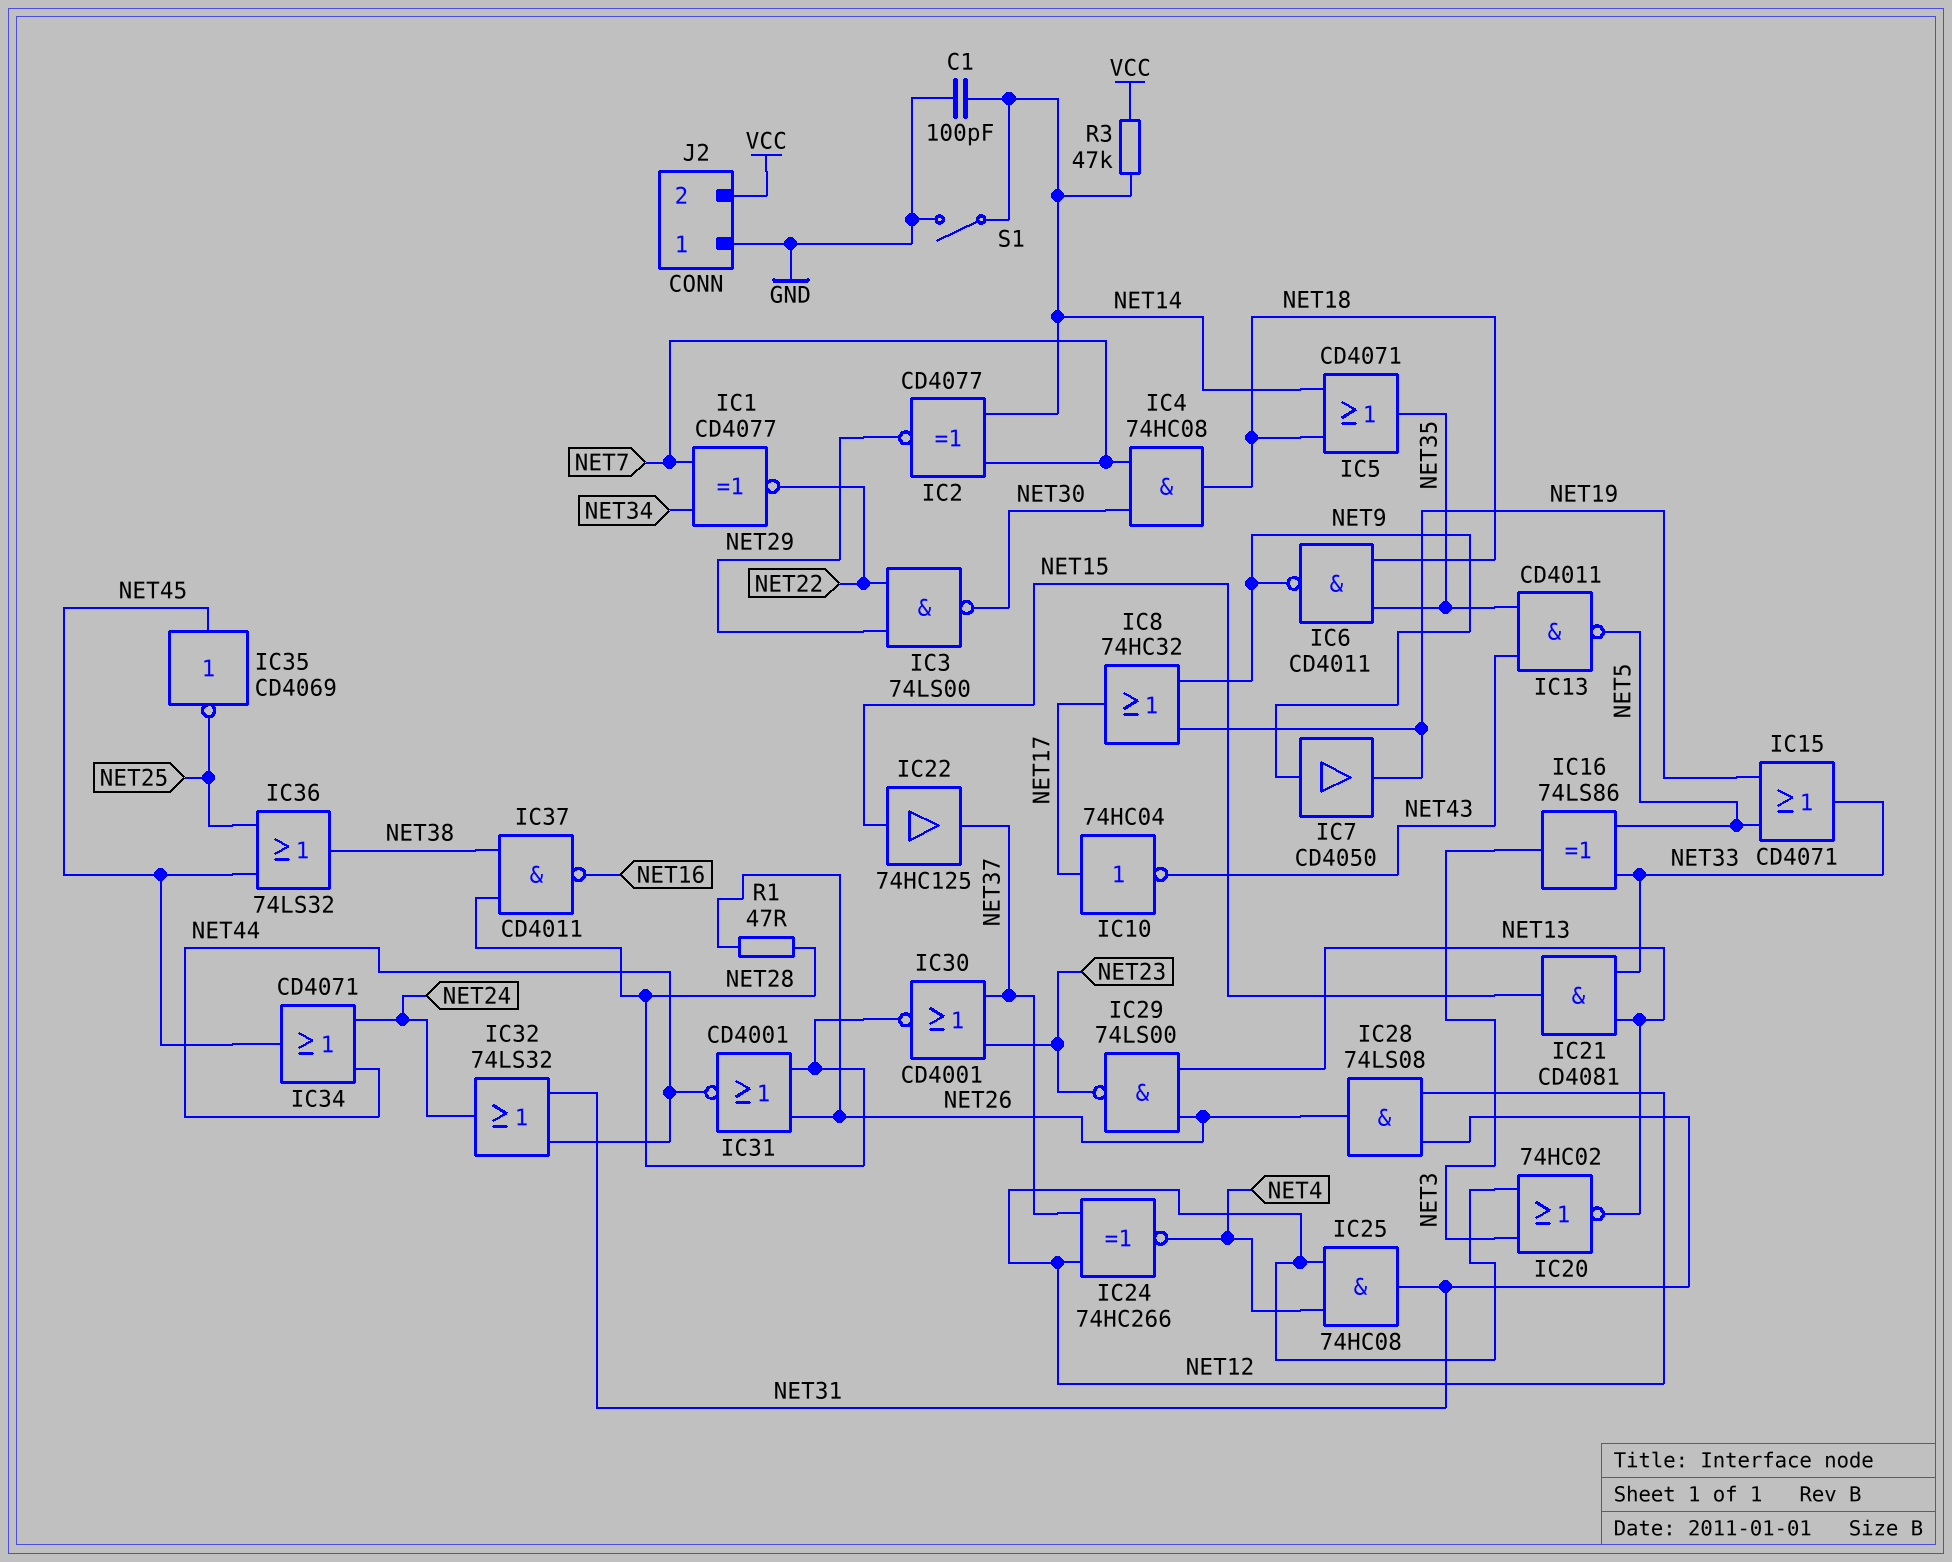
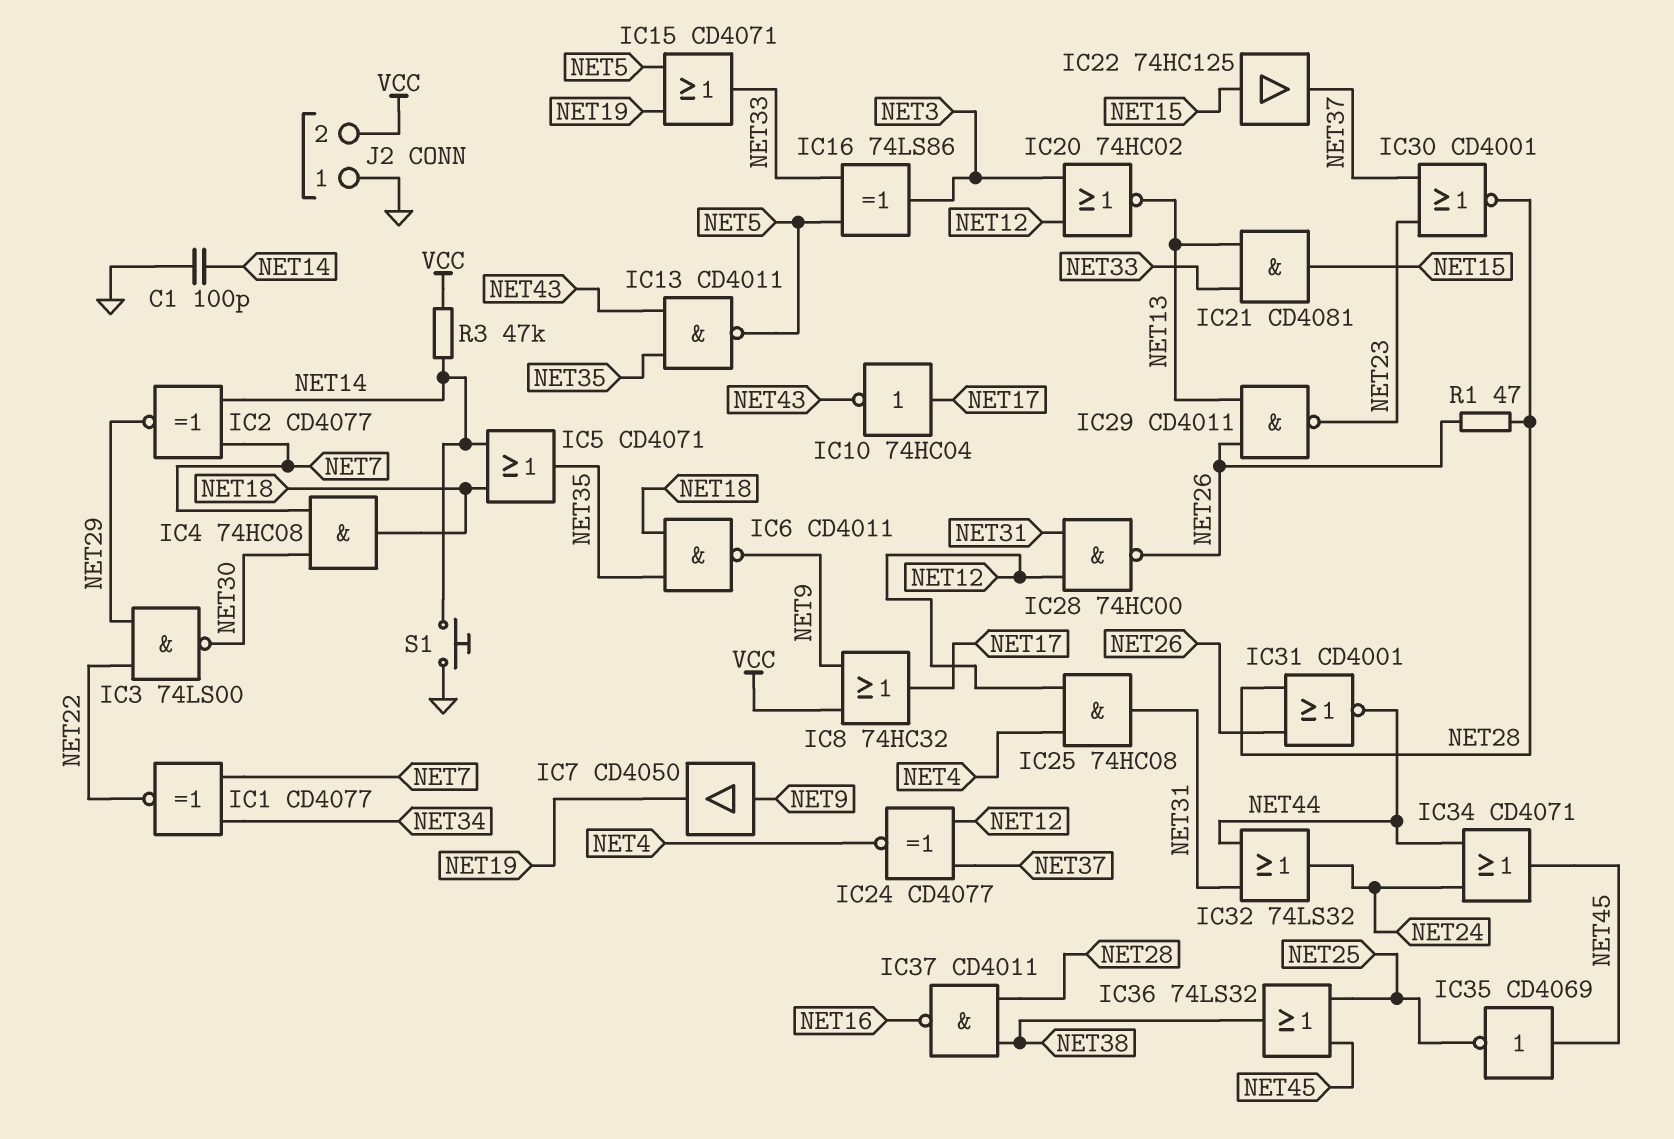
IC8: OR 74HC32 (in NET9, in NET19, out NET17) -> OR 74HC32 (in NET9, in VCC, out NET17)
IC24: XNOR 74HC266 (in NET12, in NET37, out NET4) -> XNOR CD4077 (in NET12, in NET37, out NET4)
IC28: AND 74LS08 (in NET12, in NET31, out NET26) -> NAND 74HC00 (in NET12, in NET31, out NET26)
IC29: NAND 74LS00 (in NET13, in NET26, out NET23) -> NAND CD4011 (in NET13, in NET26, out NET23)
S1: switch (GND, NET14) -> button (GND, NET14)

